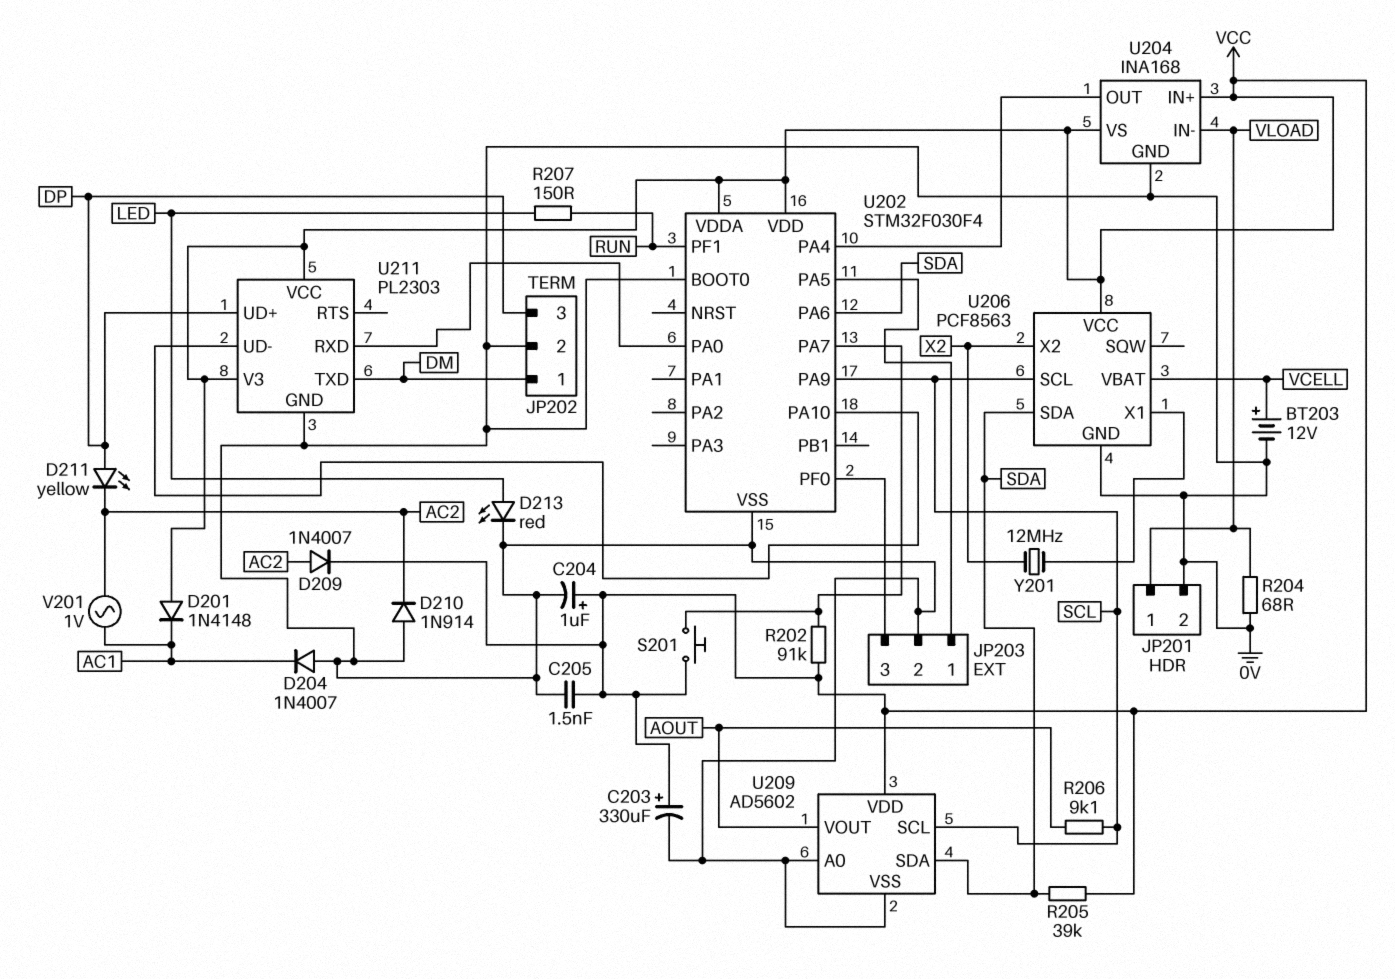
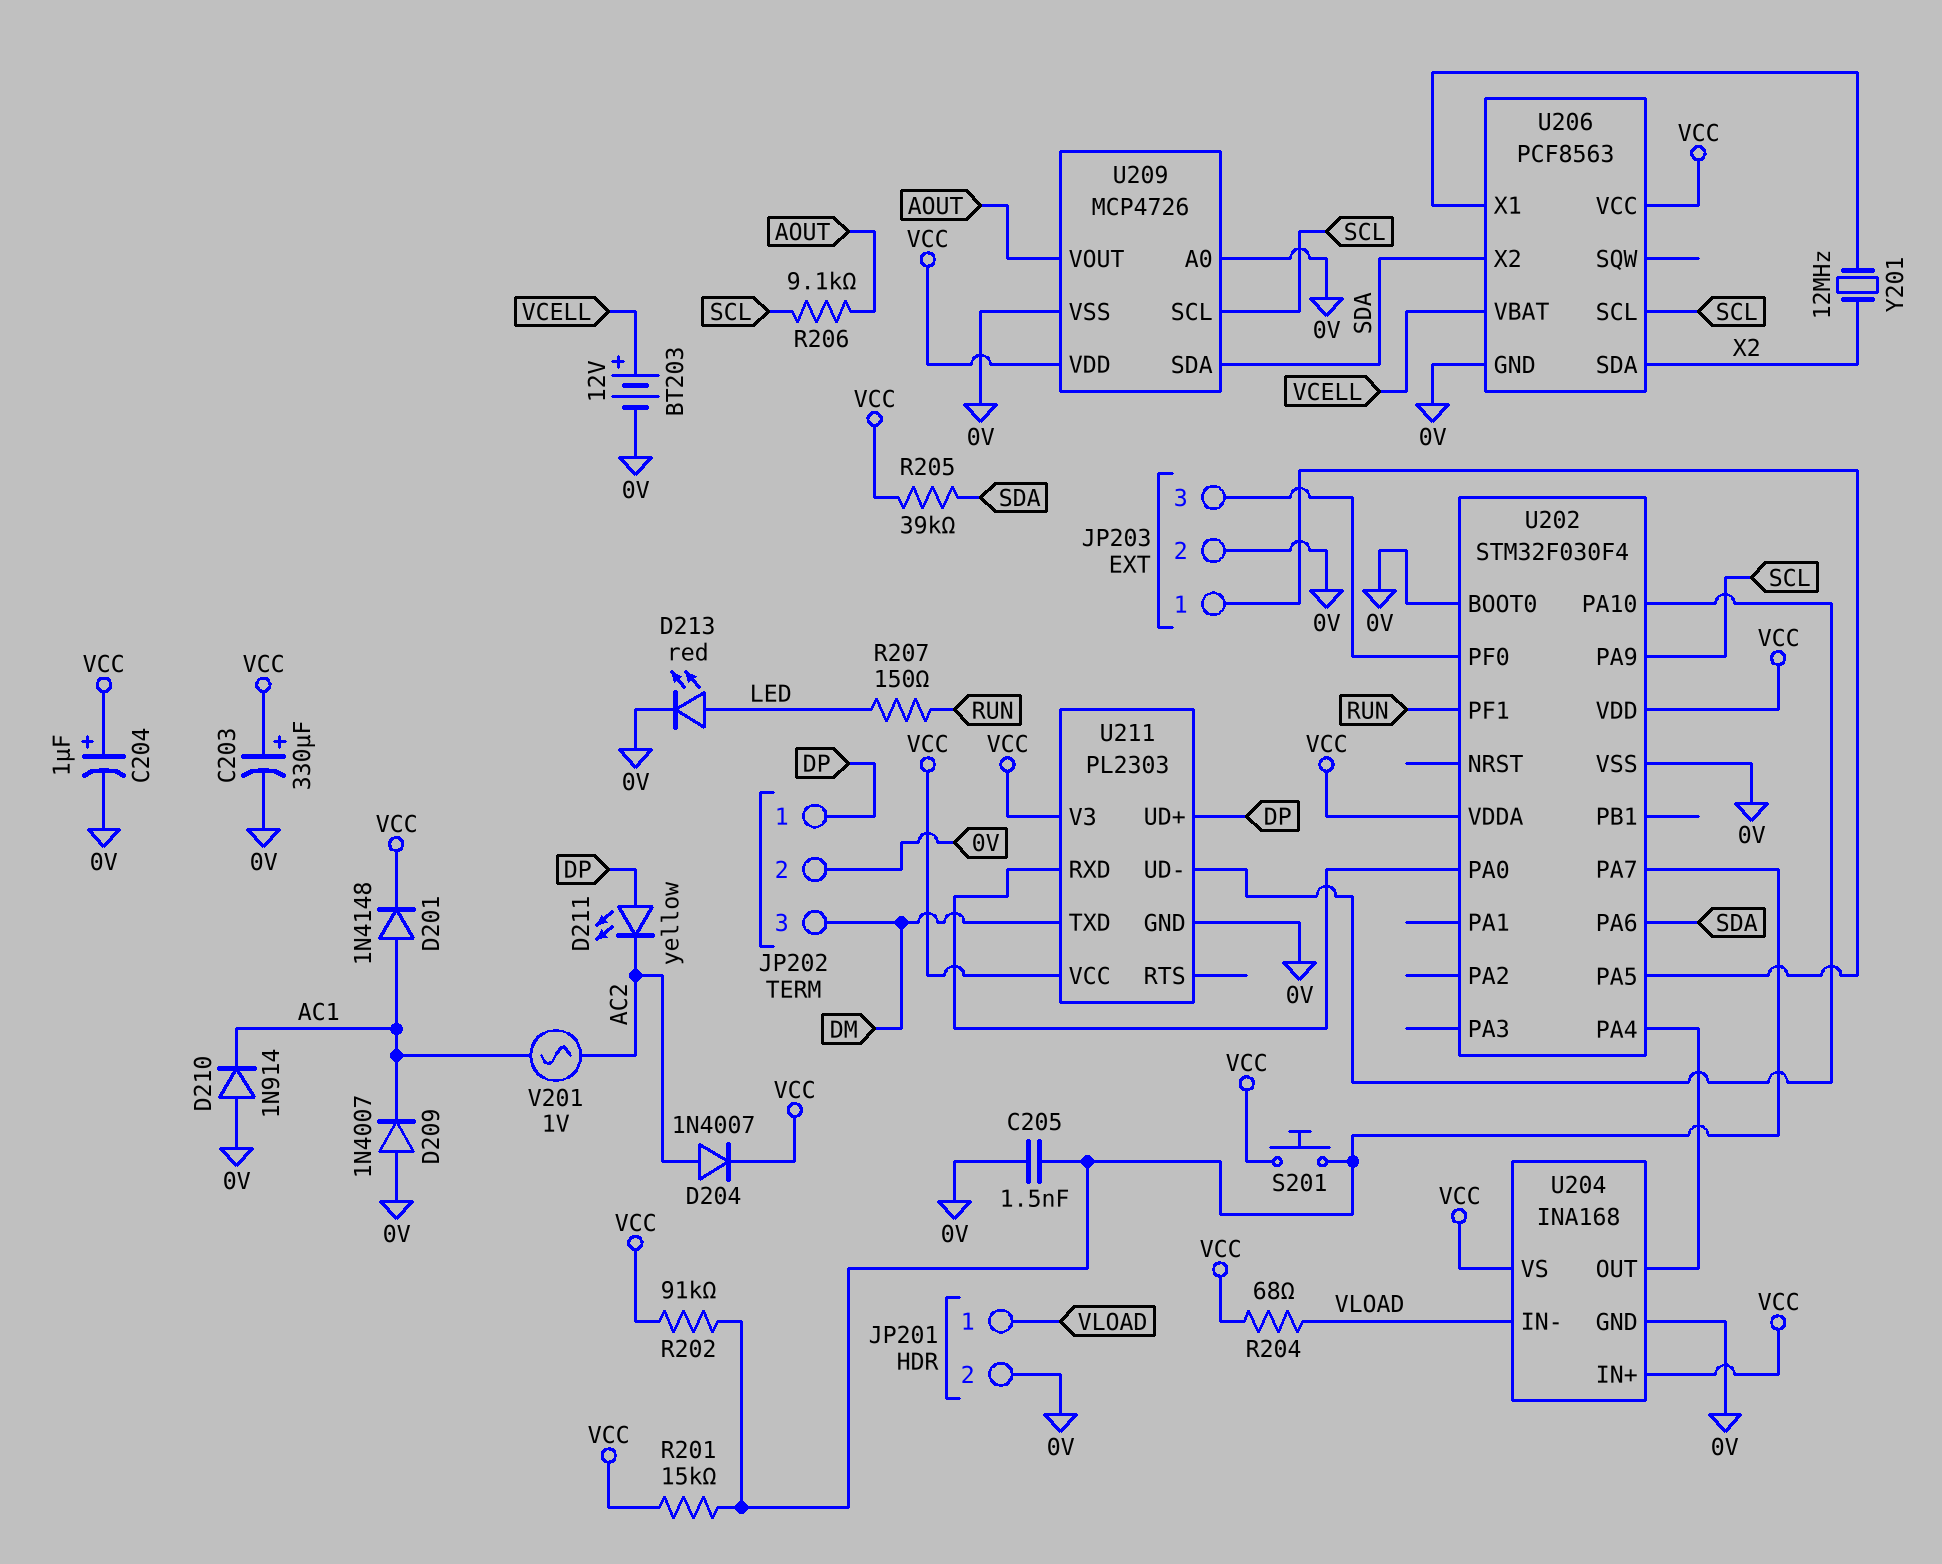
C205: 1.5nF (0V, VCC) -> 1.5nF (0V, U202/PA7)
D201: diode 1N4148 (A VCC, K AC1) -> diode 1N4148 (A AC1, K VCC)
D204: diode 1N4007 (A 0V, K AC1) -> diode 1N4007 (A AC2, K VCC)
D209: diode 1N4007 (A AC2, K VCC) -> diode 1N4007 (A 0V, K AC1)
D210: diode 1N914 (A 0V, K AC2) -> diode 1N914 (A 0V, K AC1)
JP202 pin 1: DM -> DP
JP202 pin 3: DP -> DM
R201: none -> 15k (U202/PA7, VCC)
R204: 68 (0V, VLOAD) -> 68 (VCC, VLOAD)
U206 pin SDA: SDA -> X2
U206 pin X2: X2 -> SDA
U209: AD5602 -> MCP4726

